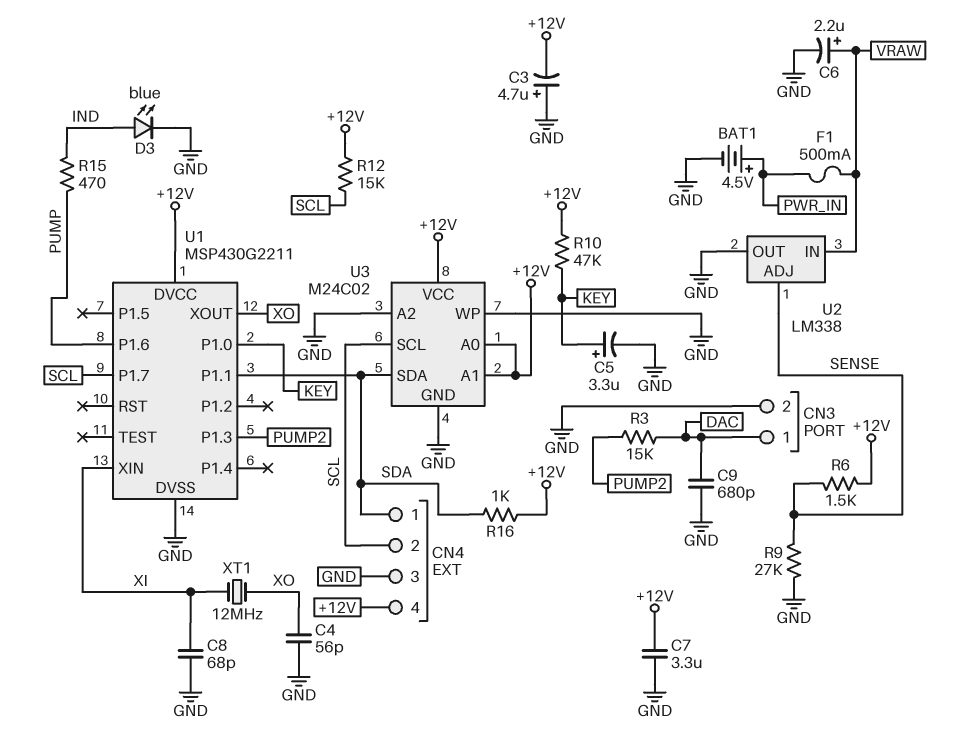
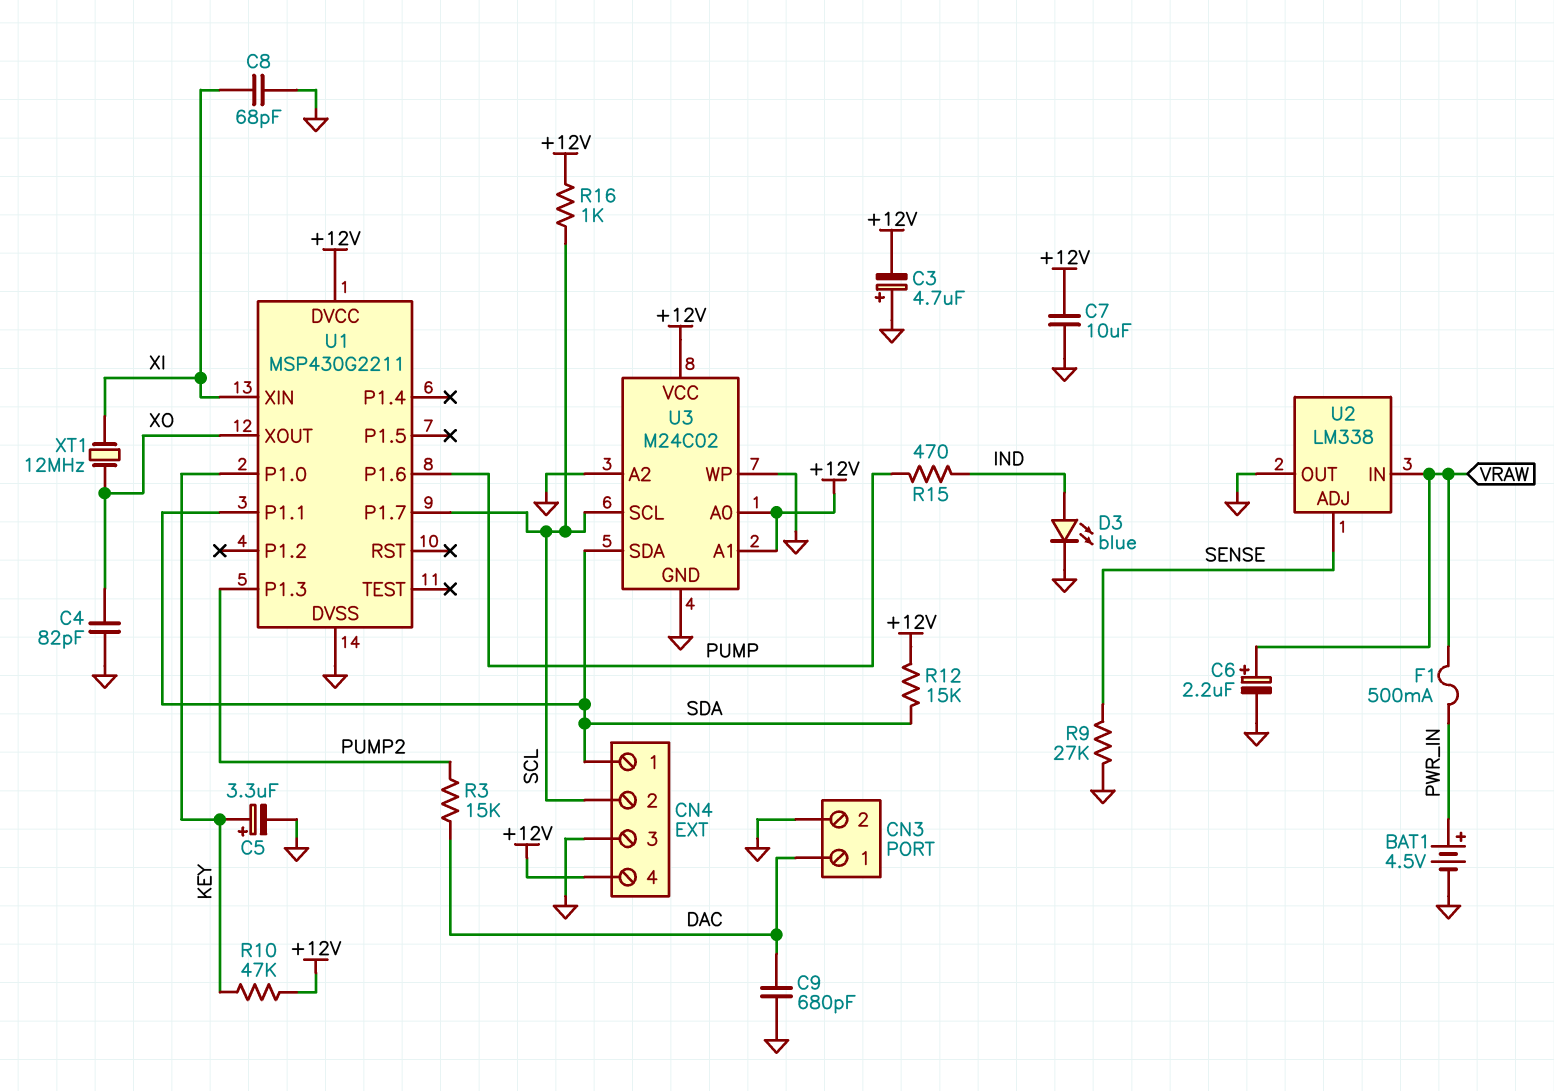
C4: 56pF (GND, XO) -> 82pF (GND, XO)
C7: 3.3uF (+12V, GND) -> 10uF (+12V, GND)
R6: 1.5k (+12V, SENSE) -> none
R12: 15k (+12V, SCL) -> 15k (+12V, SDA)
R16: 1k (+12V, SDA) -> 1k (+12V, SCL)

